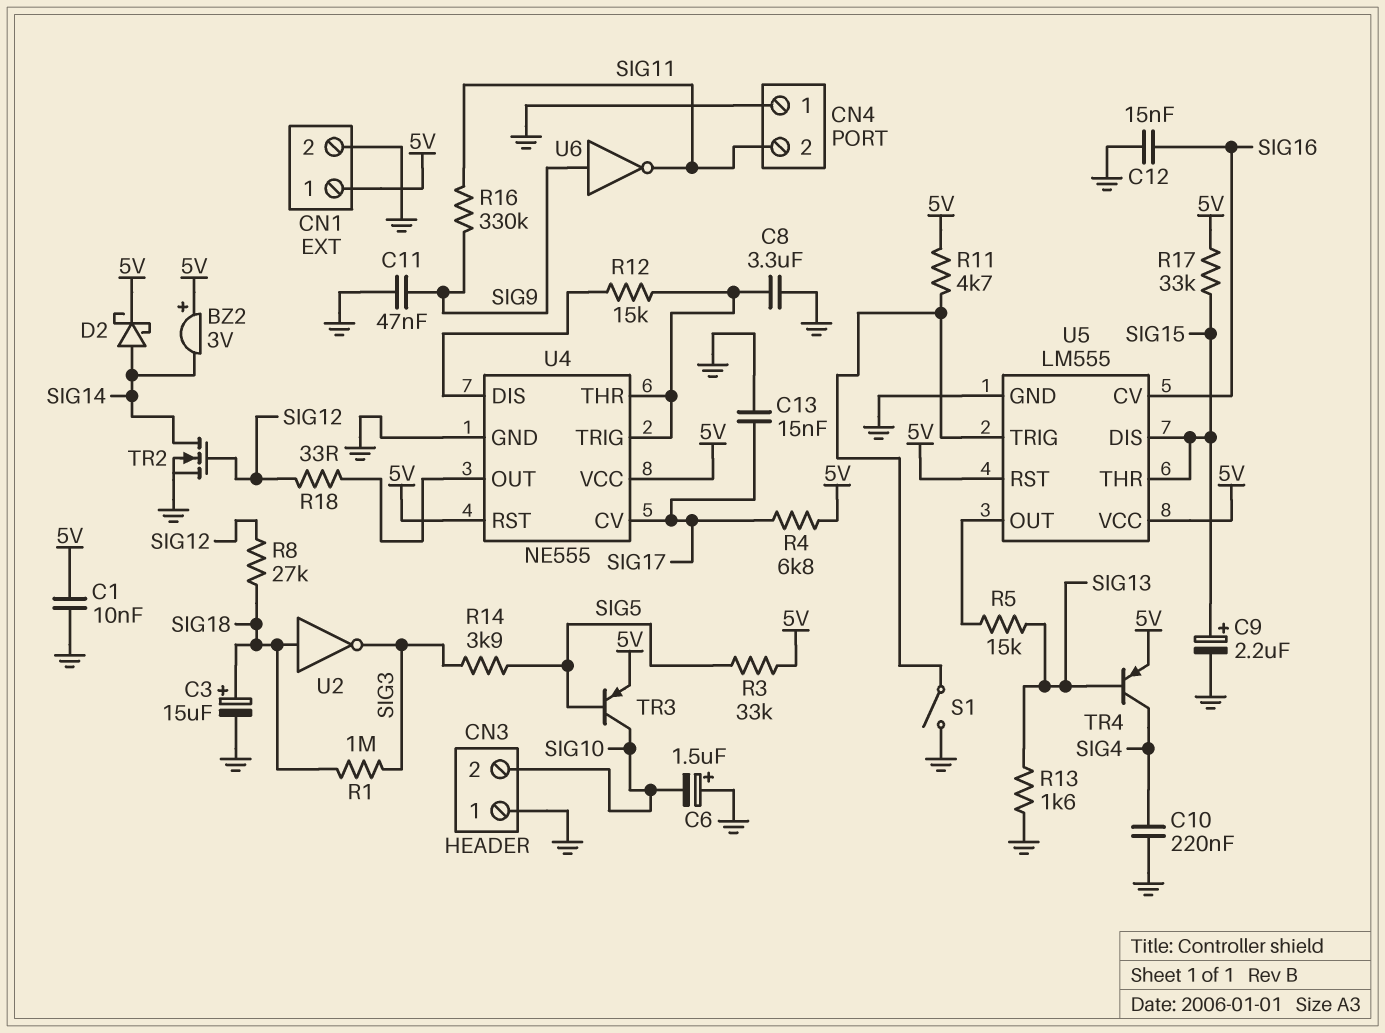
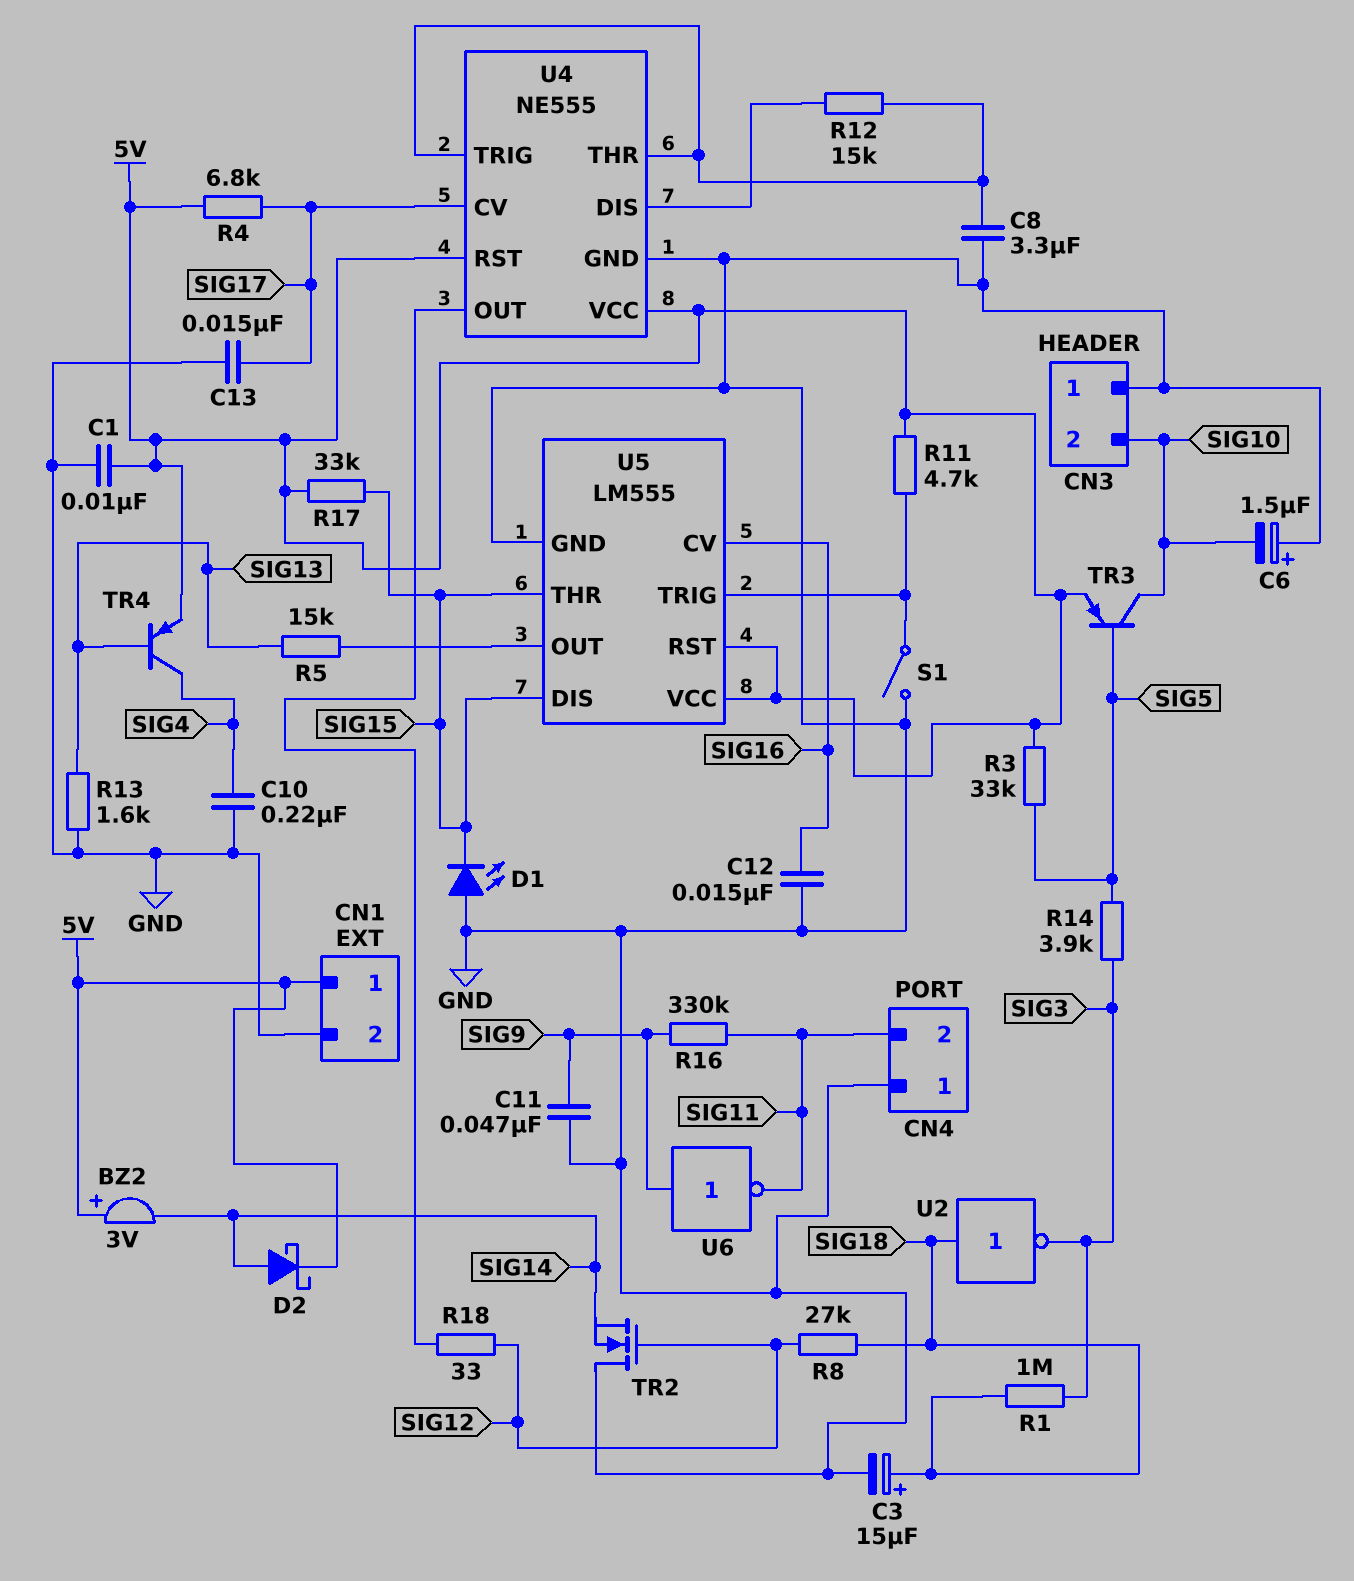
C9: 2.2uF (plus SIG15, minus GND) -> none
D1: none -> LED (A GND, K SIG15)
TR2: NMOS (G SIG12, D SIG14, S GND) -> NMOS (G SIG12, D GND, S SIG14)

